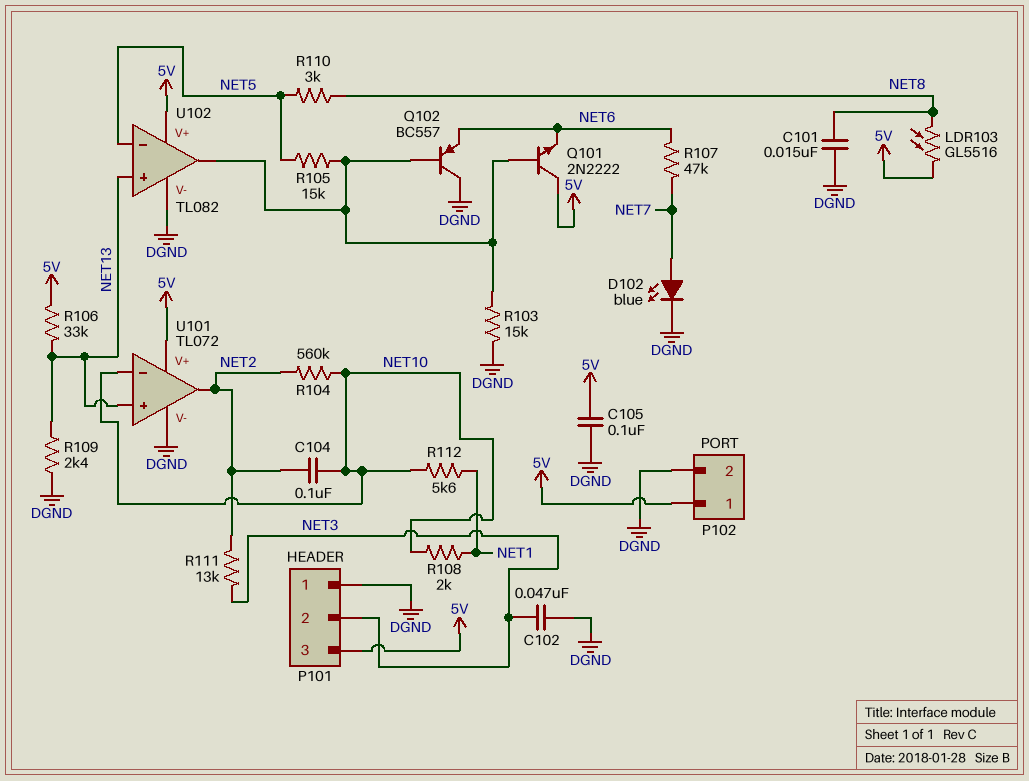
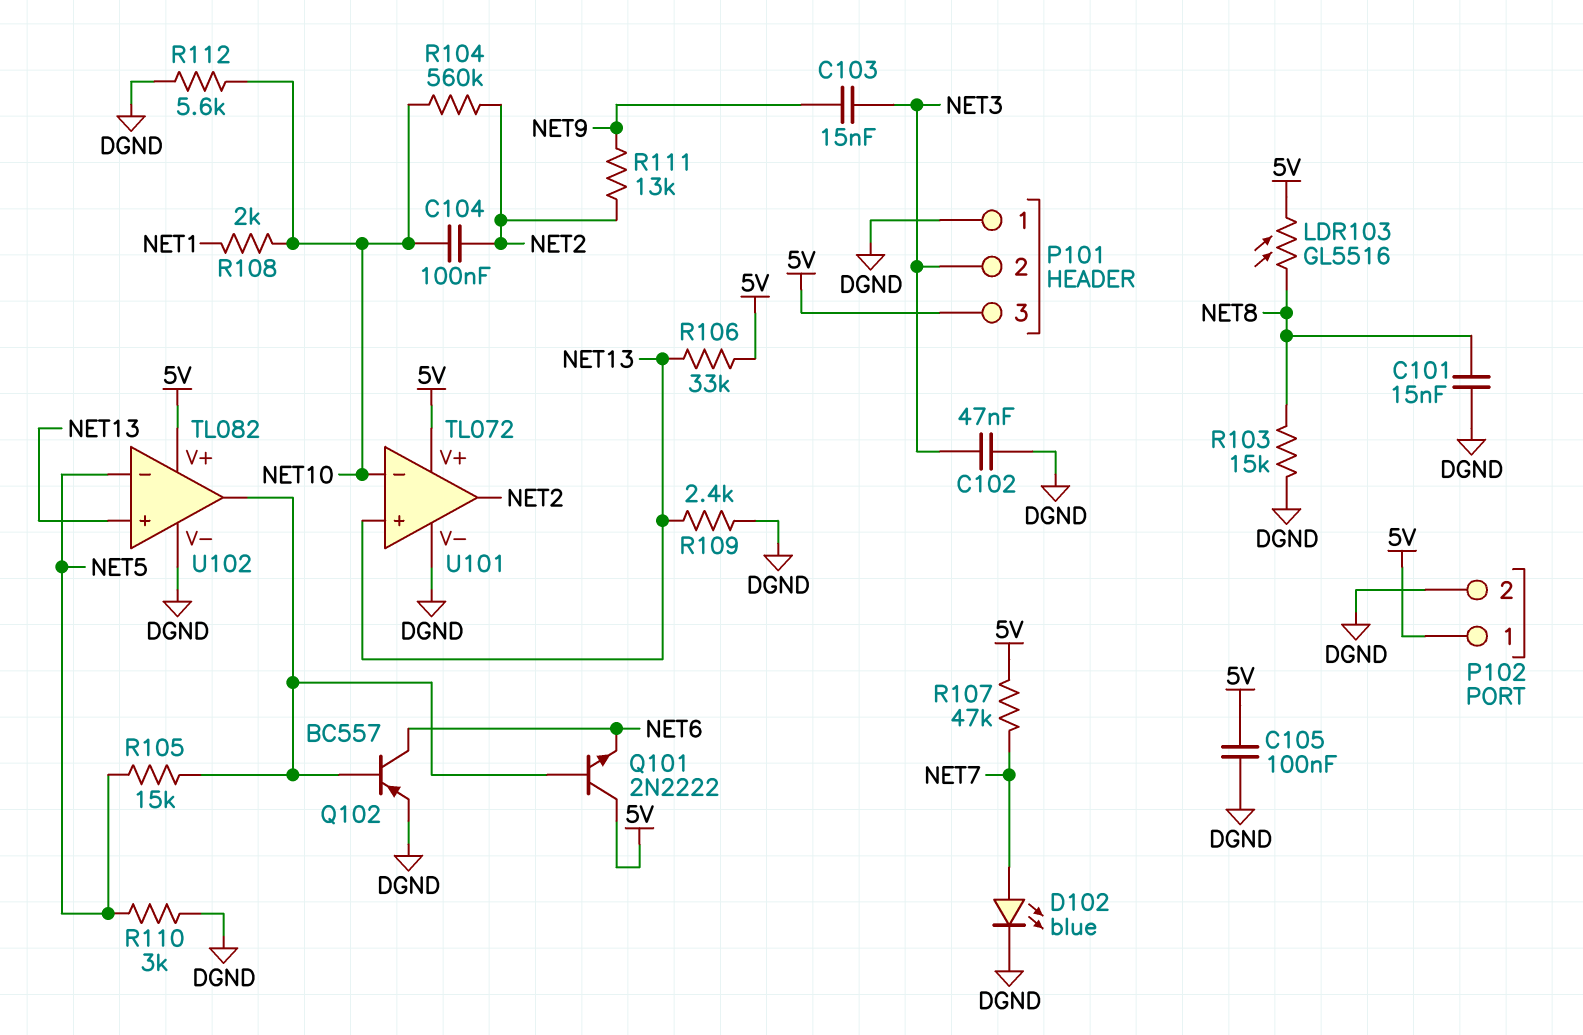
C103: none -> 15nF (NET3, NET9)
Q102: PNP BC557 (B U102/out, C DGND, E NET6) -> PNP BC557 (B U102/out, C NET6, E DGND)
R103: 15k (DGND, U102/out) -> 15k (DGND, NET8)
R107: 47k (NET6, NET7) -> 47k (5V, NET7)
R110: 3k (NET5, NET8) -> 3k (DGND, NET5)
R111: 13k (NET2, NET3) -> 13k (NET2, NET9)
R112: 5.6k (NET1, NET10) -> 5.6k (DGND, NET10)

